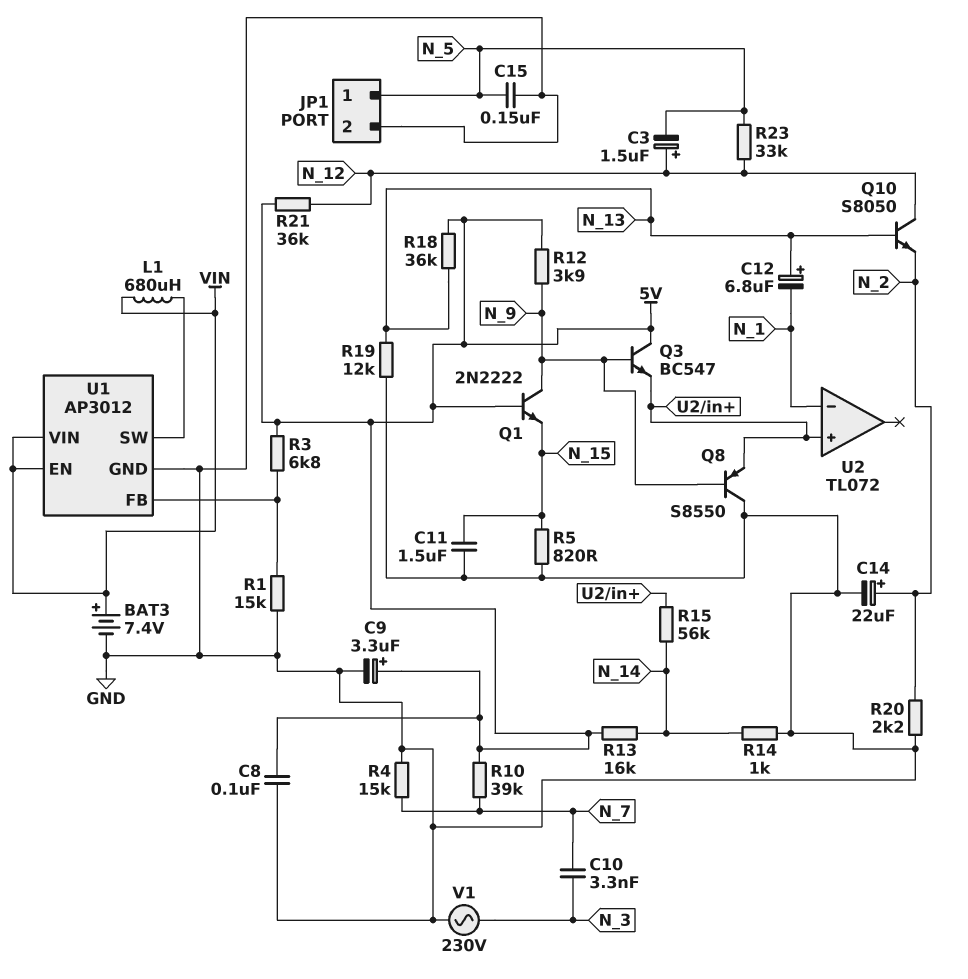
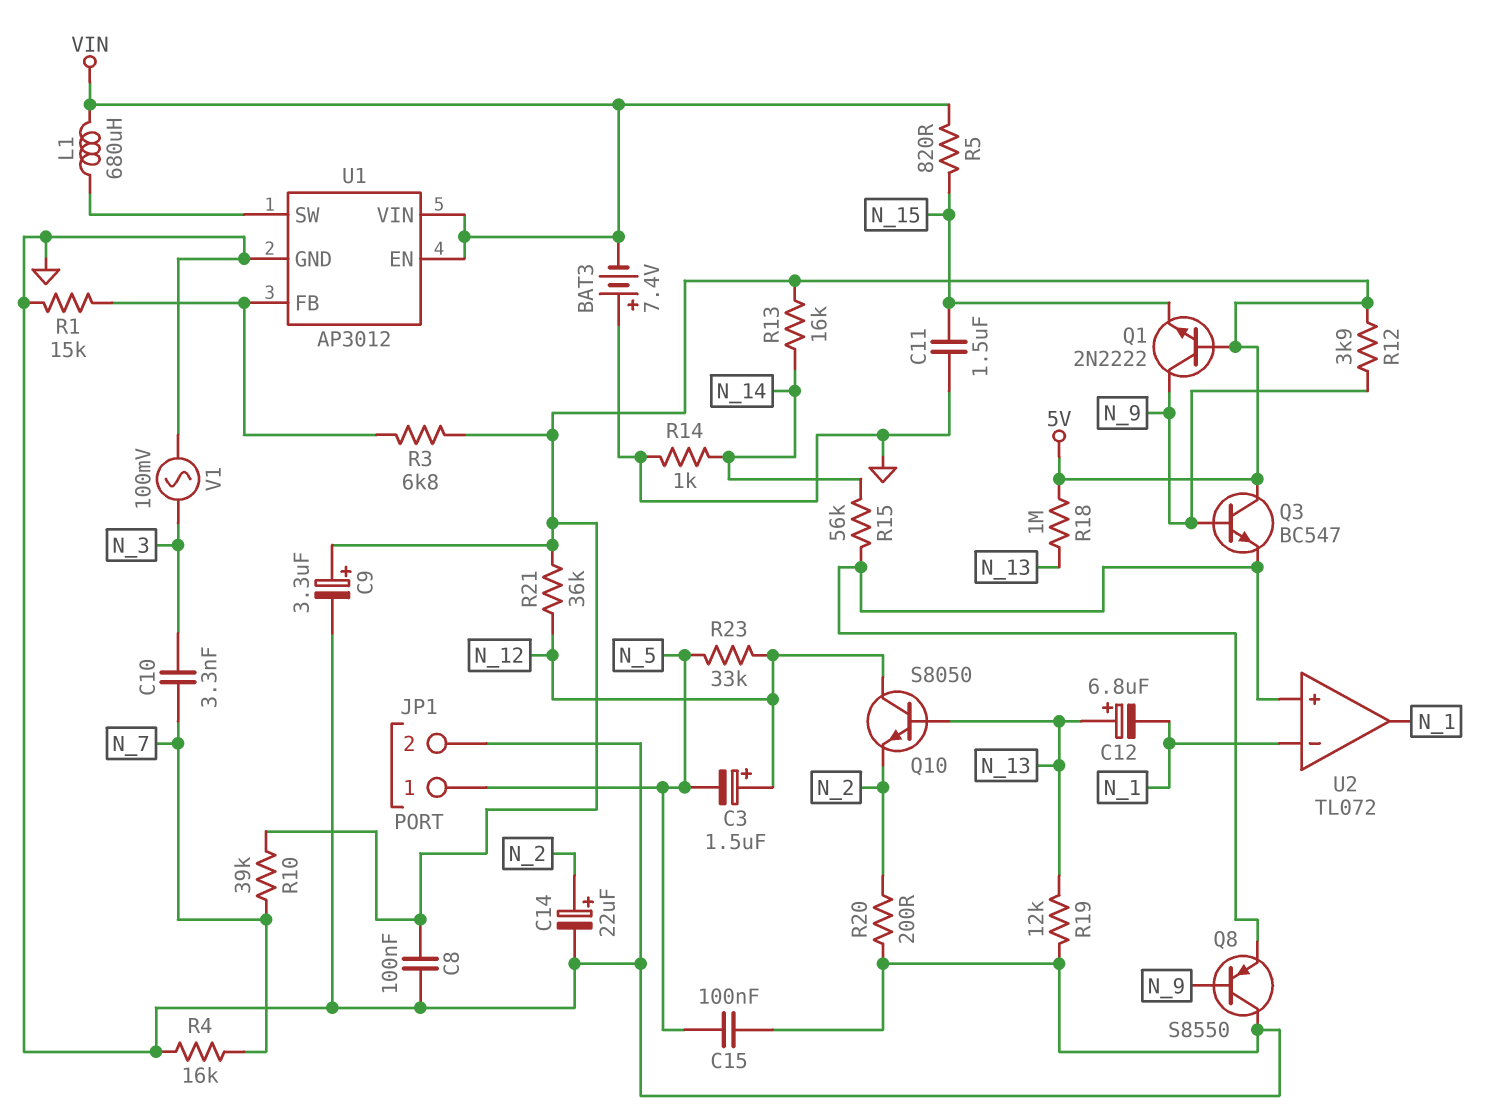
BAT3: 7.4V (plus VIN, minus GND) -> 7.4V (plus GND, minus VIN)
C15: 150nF (GND, N_5) -> 100nF (GND, N_5)
R4: 15k (GND, N_7) -> 16k (GND, N_7)
R5: 820 (GND, N_15) -> 820 (N_15, VIN)
R18: 36k (5V, N_13) -> 1M (5V, N_13)
R20: 2.2k (GND, N_2) -> 200 (GND, N_2)
U2 pin out: none -> N_1
V1: AC 230V (GND, N_3) -> AC 100mV (GND, N_3)

